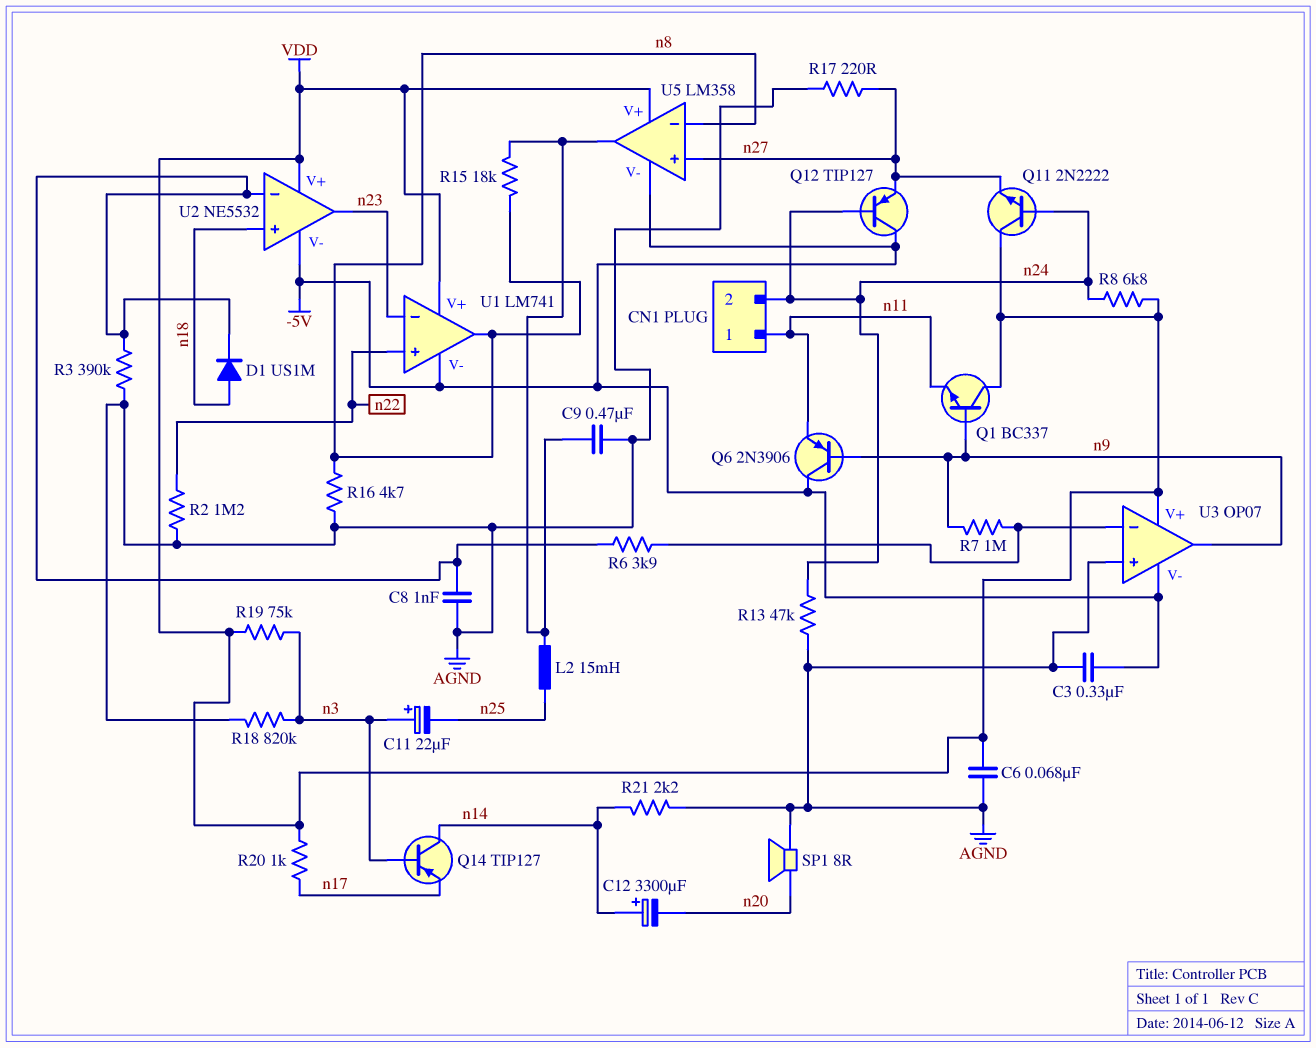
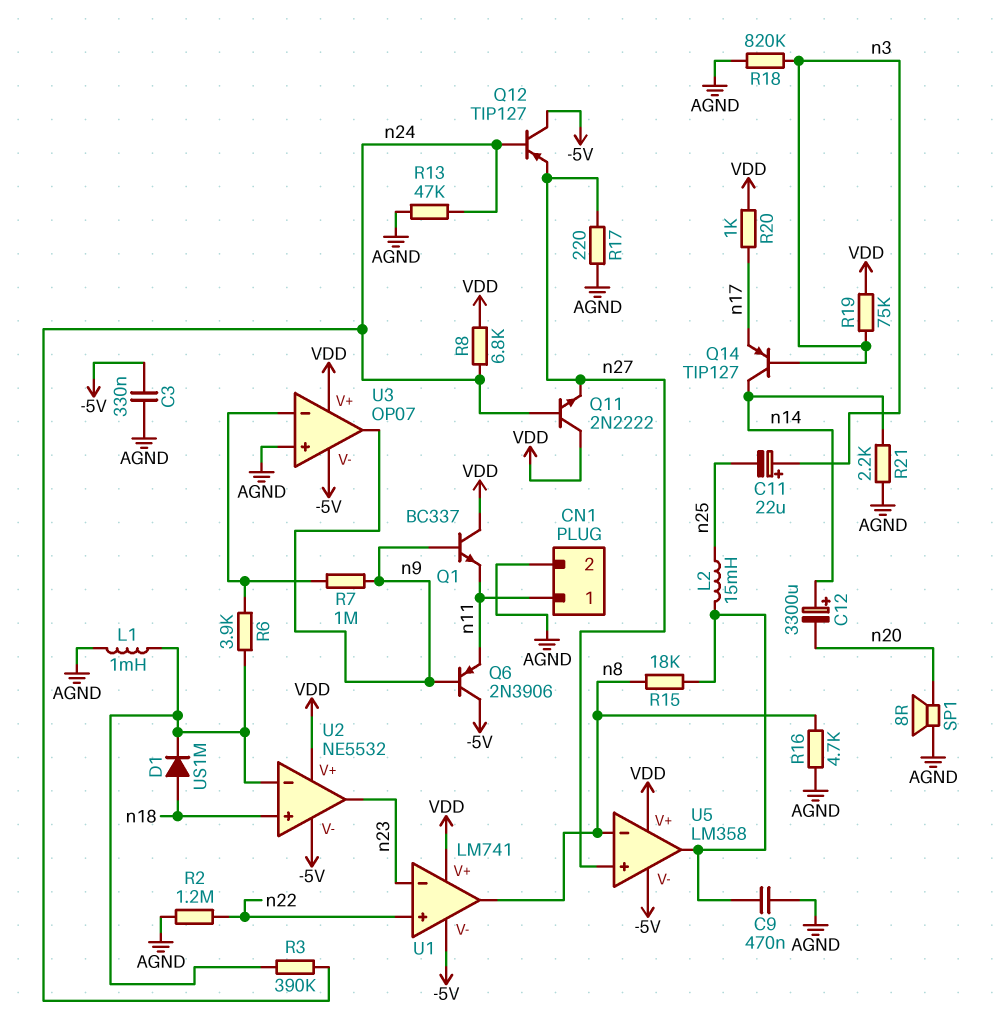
C6: 68nF (AGND, VDD) -> none
C8: 1nF (AGND, U2/in-) -> none
CN1 pin 2: n24 -> AGND
L1: none -> 1mH (AGND, U2/in-)
R3: 390k (AGND, U2/in-) -> 390k (U2/in-, n24)

